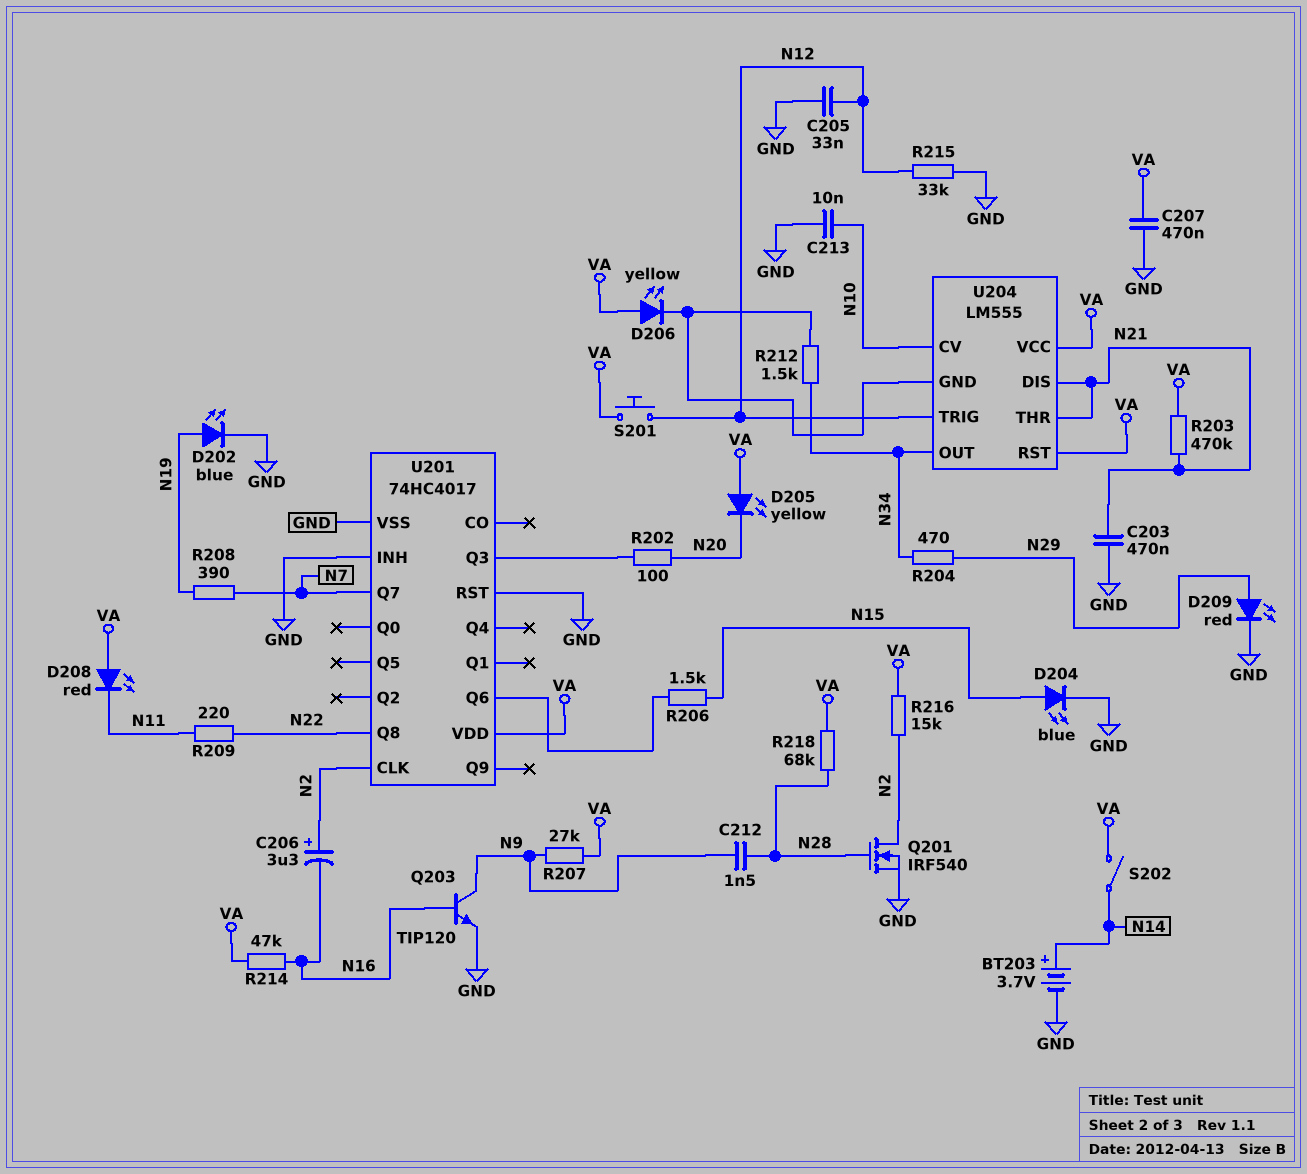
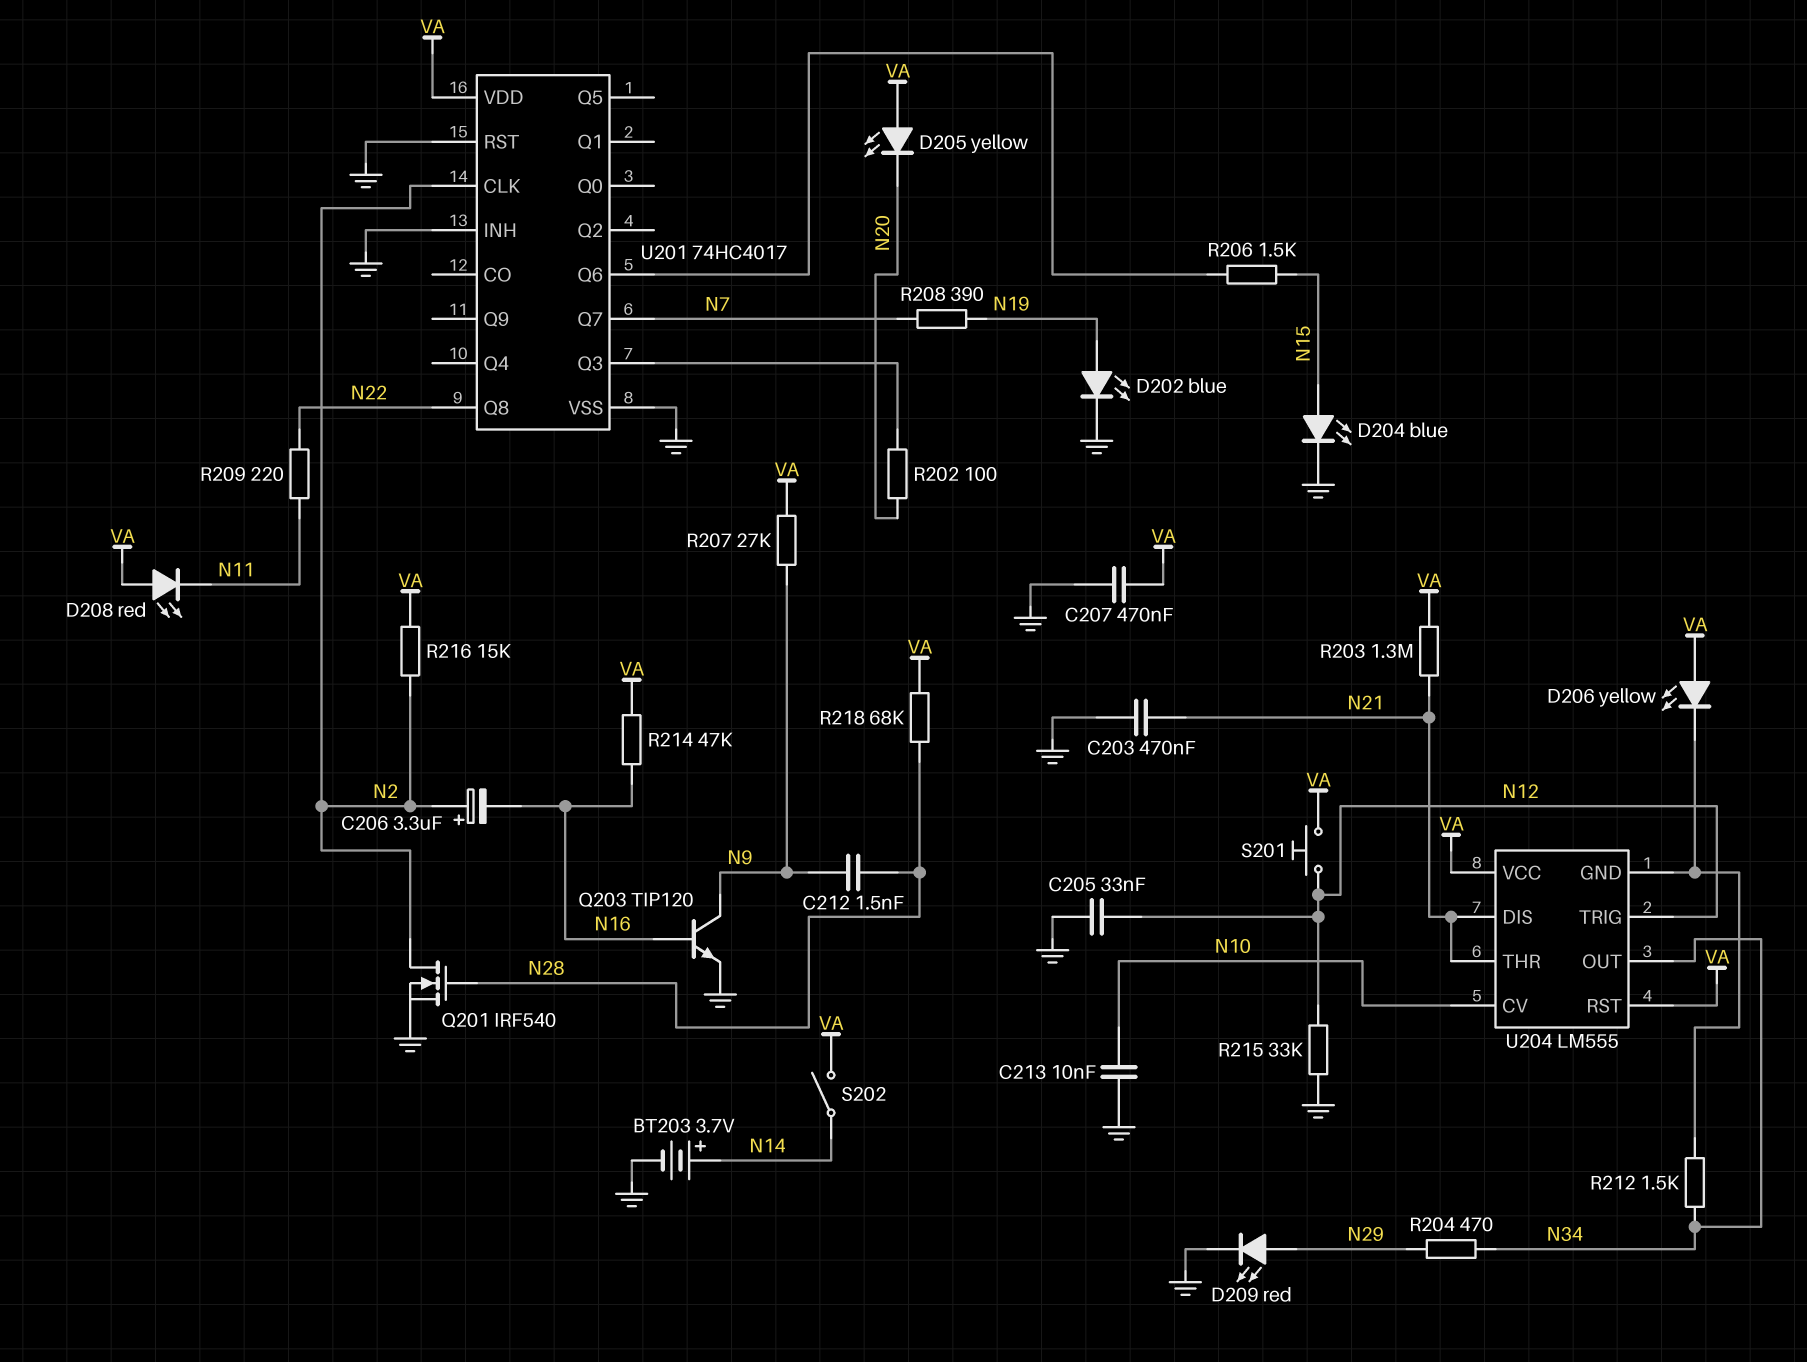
R203: 470k (N21, VA) -> 1.3M (N21, VA)

